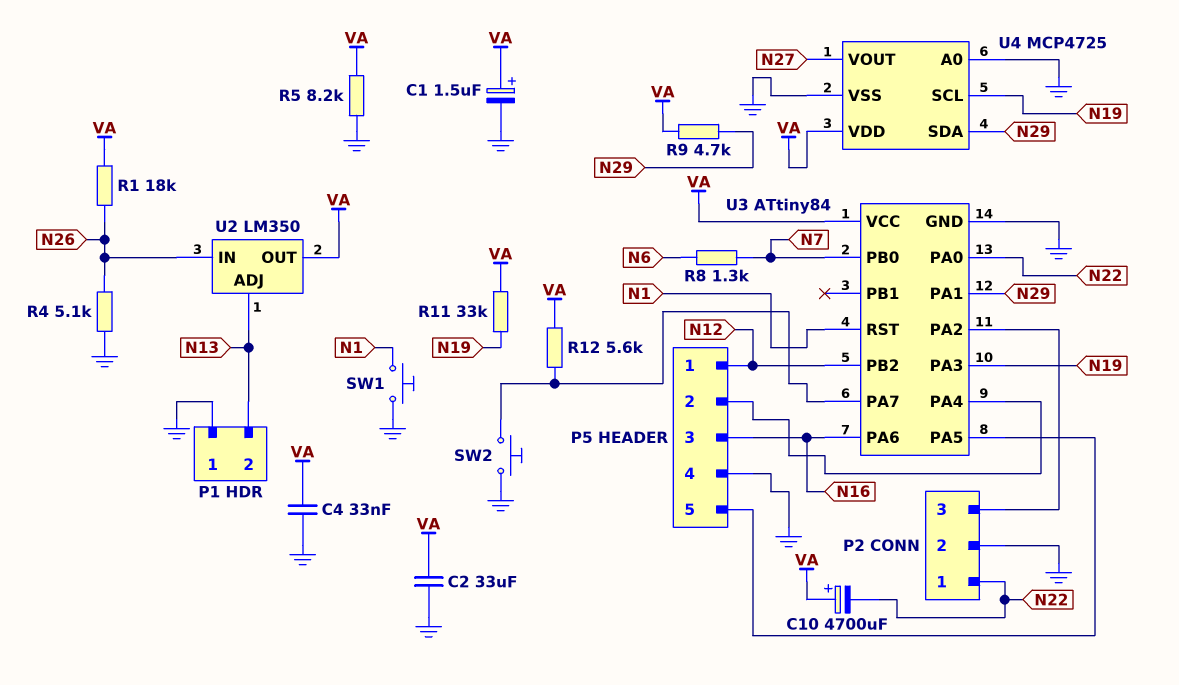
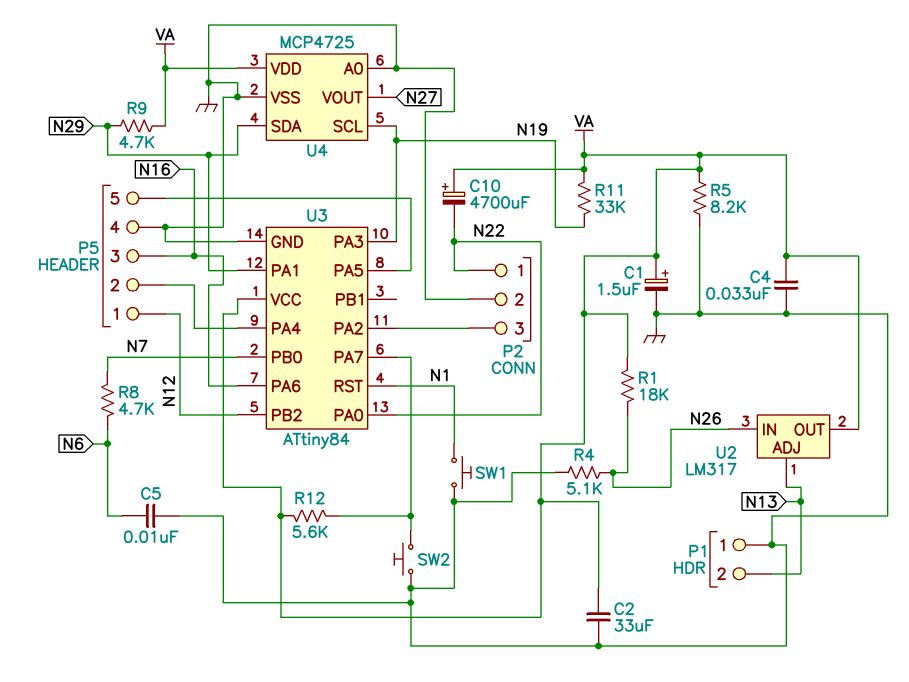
C5: none -> 10nF (GND, N6)
R8: 1.3k (N6, N7) -> 4.7k (N6, N7)
U2: LM350 -> LM317

